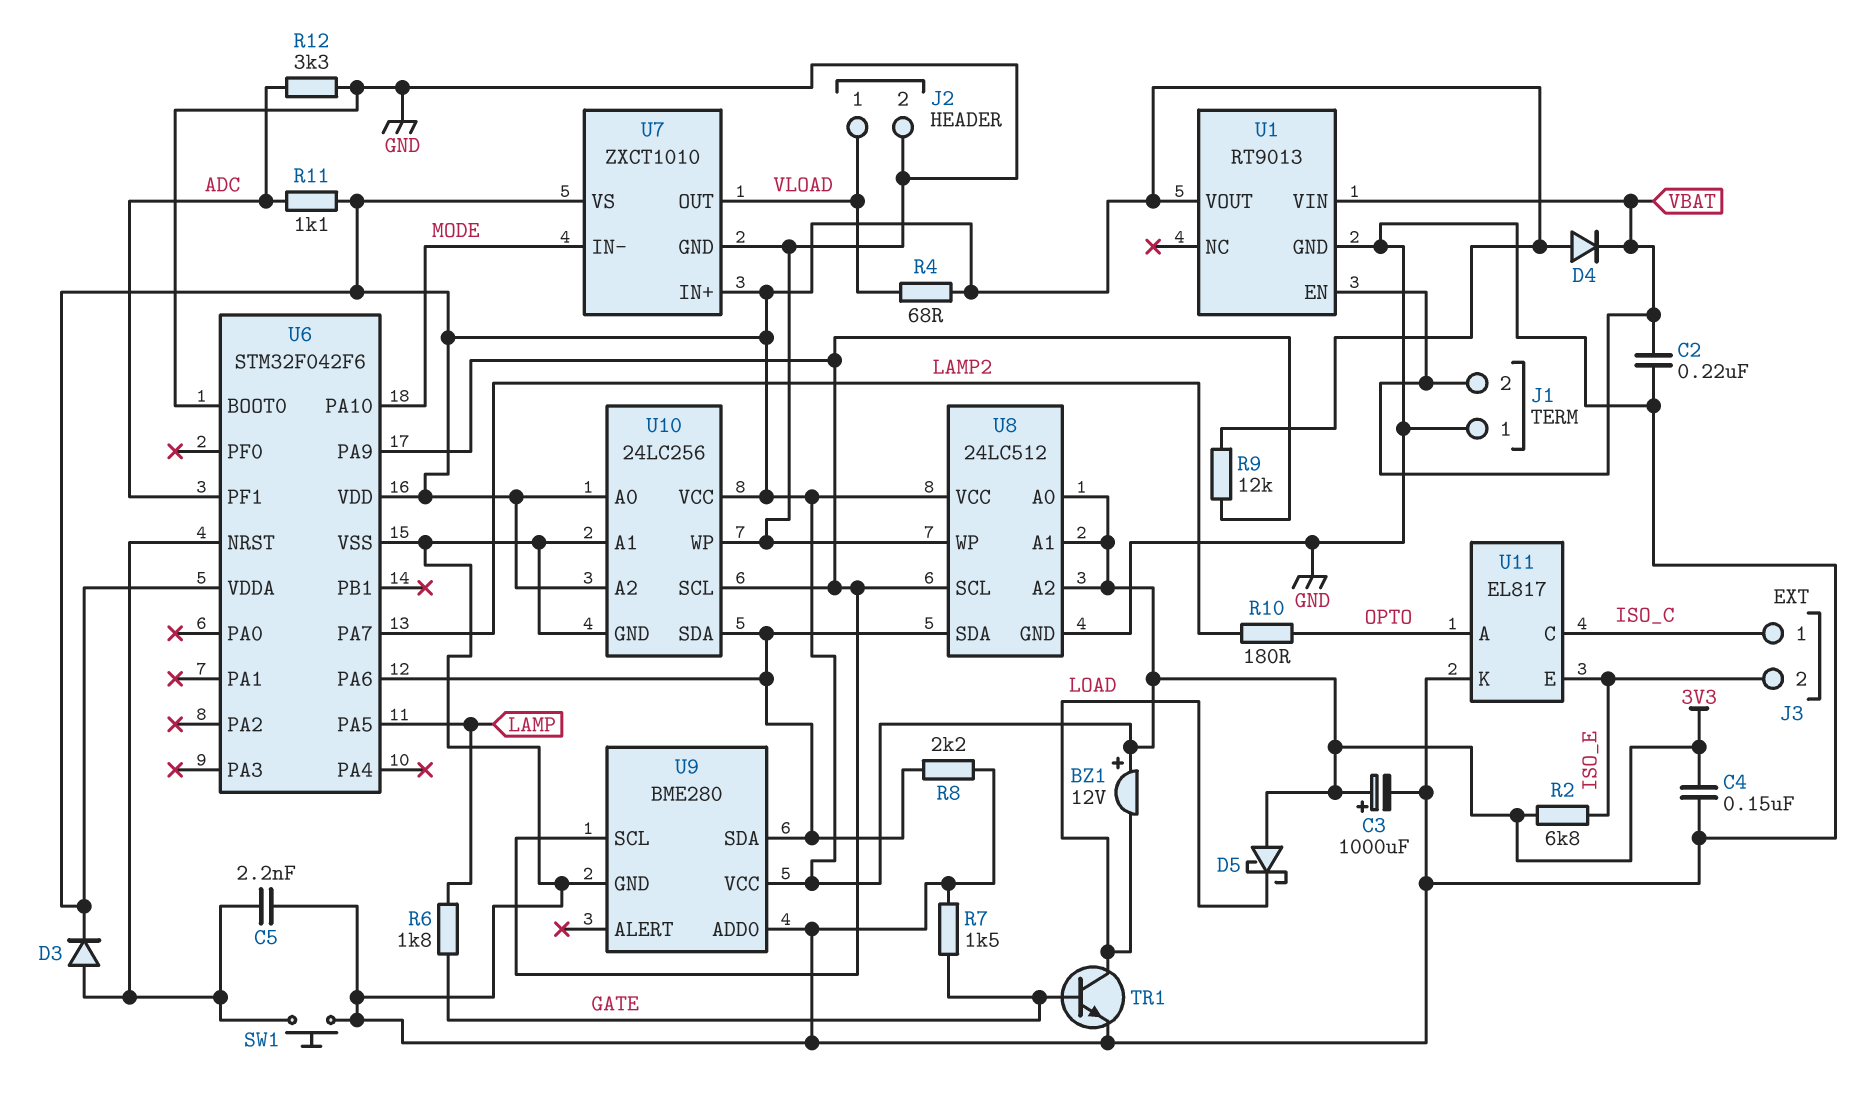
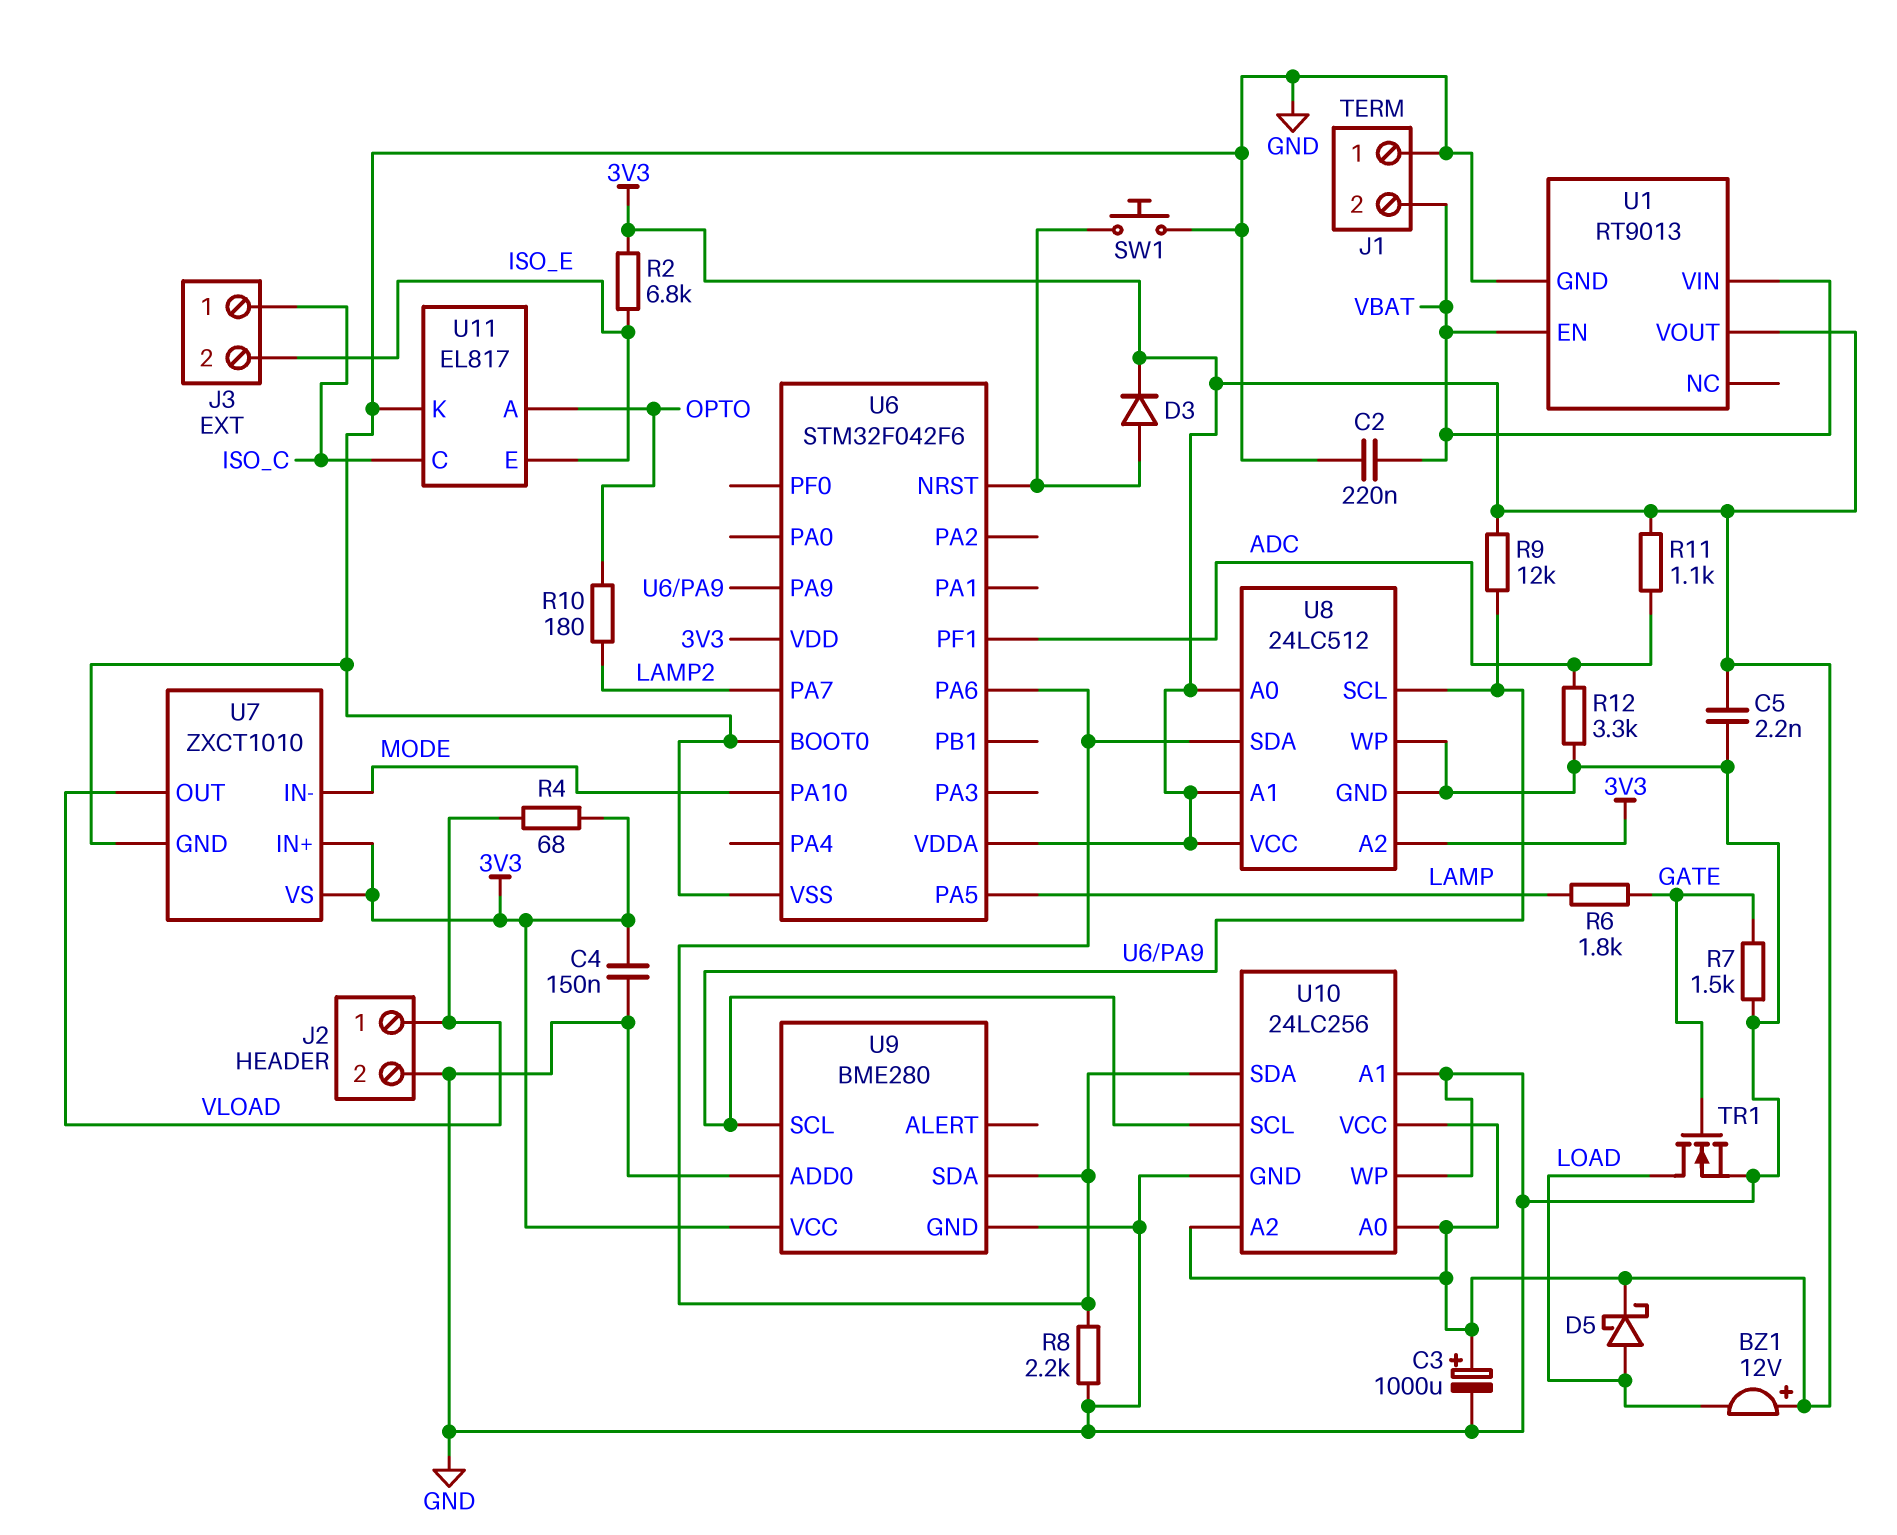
C5: 2.2nF (GND, U6/NRST) -> 2.2nF (3V3, GND)
D4: diode (A 3V3, K VBAT) -> none
D5: schottky (A 3V3, K LOAD) -> schottky (A LOAD, K 3V3)
TR1: NPN (B GATE, C LOAD, E GND) -> NMOS (G GATE, D LOAD, S GND)

